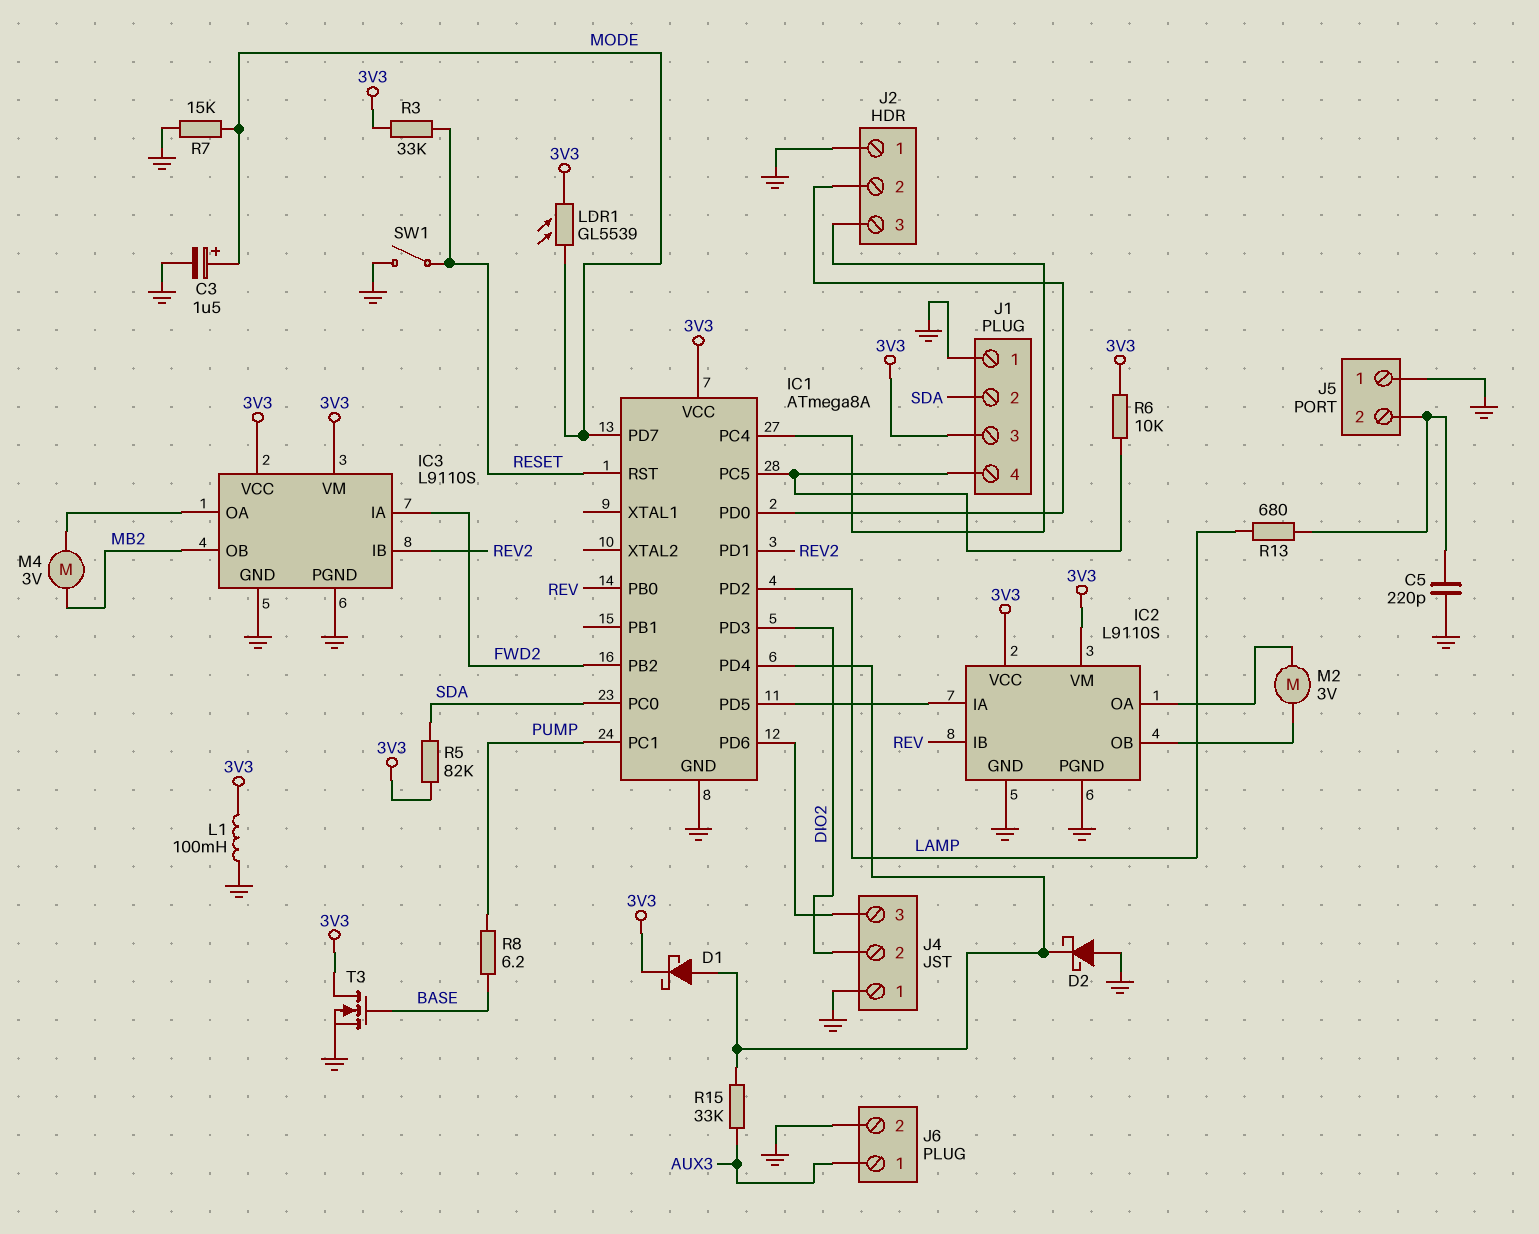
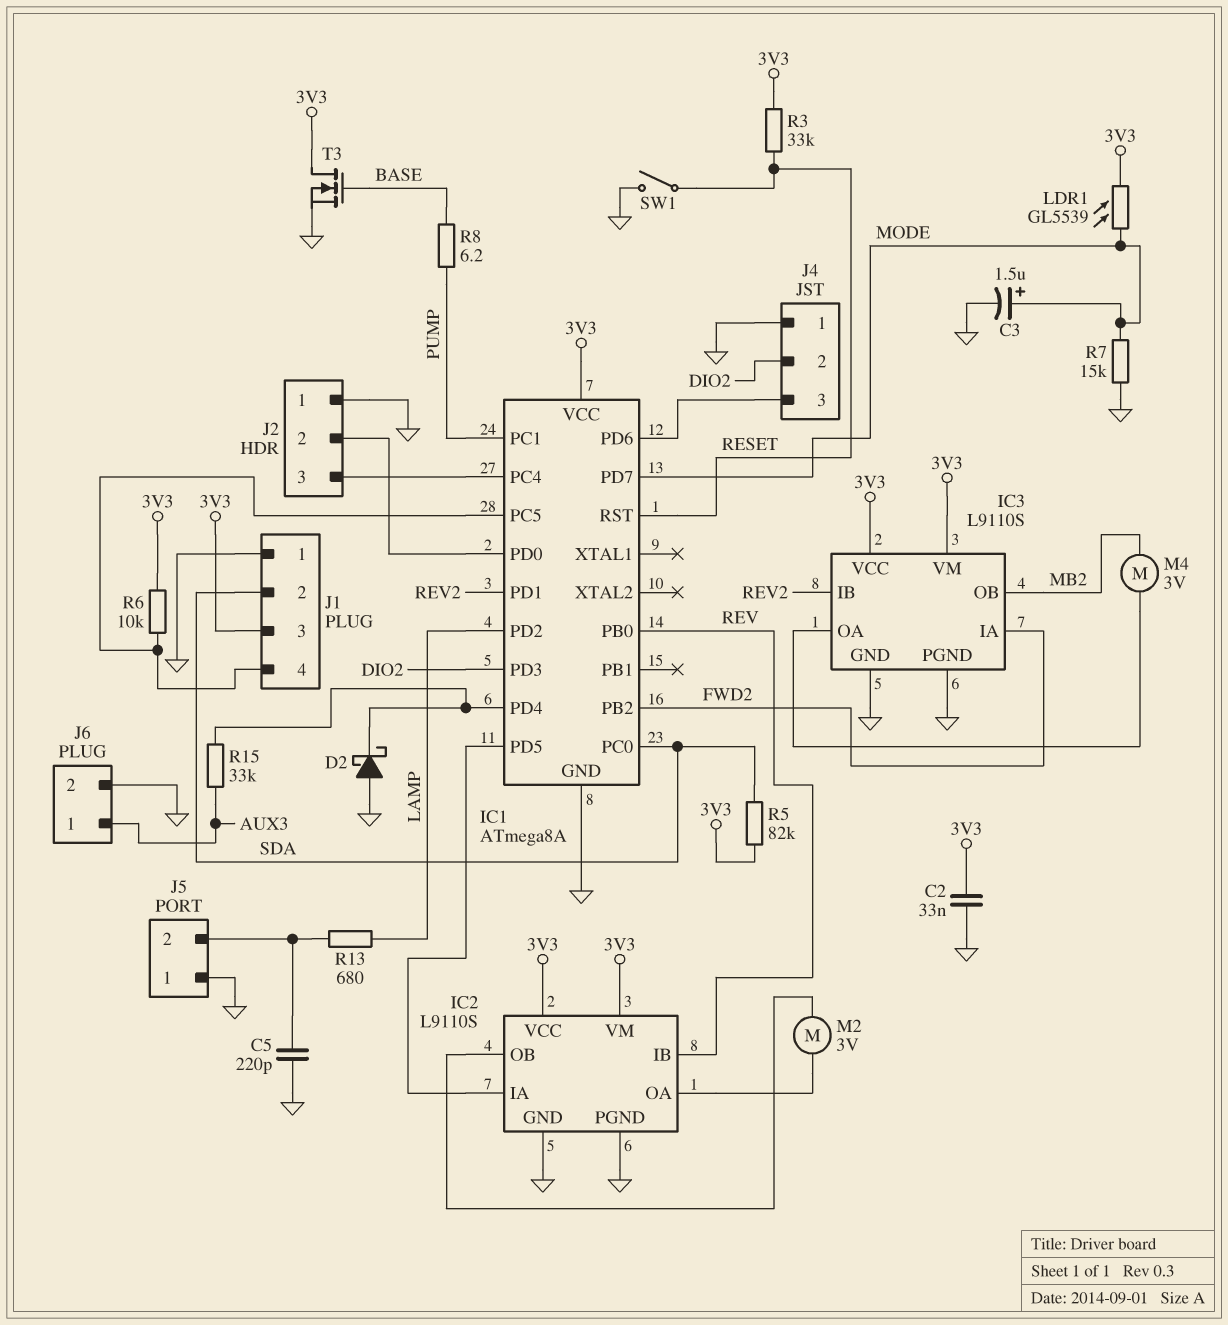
C2: none -> 33nF (3V3, GND)
D1: schottky (A IC1/PD4, K 3V3) -> none
L1: 100mH (3V3, GND) -> none

